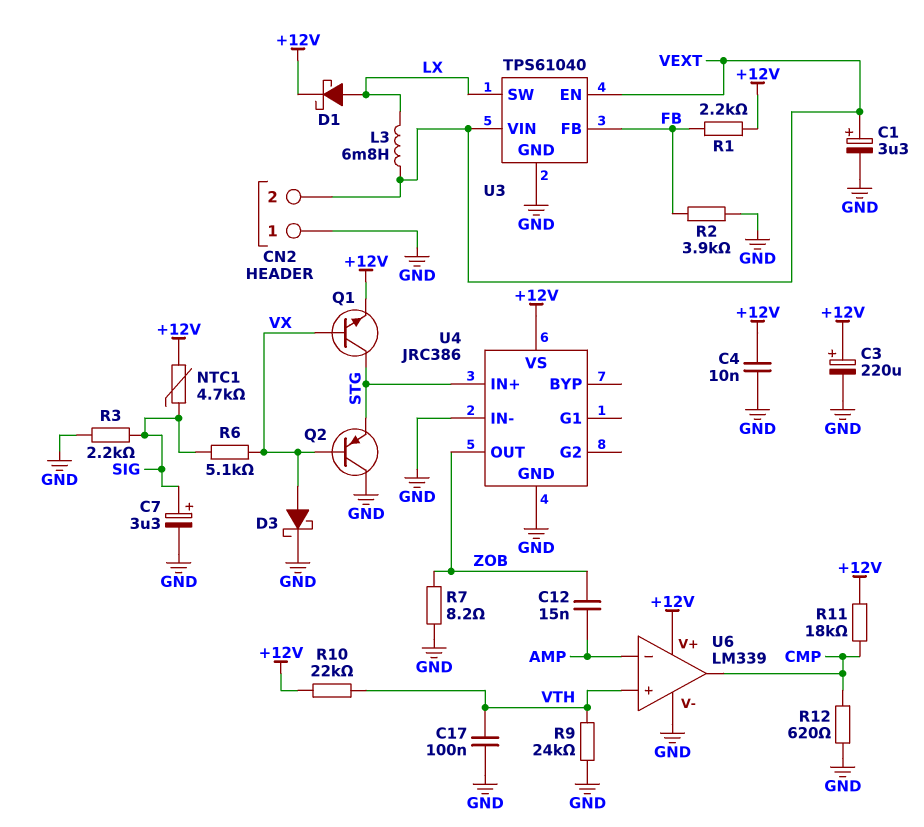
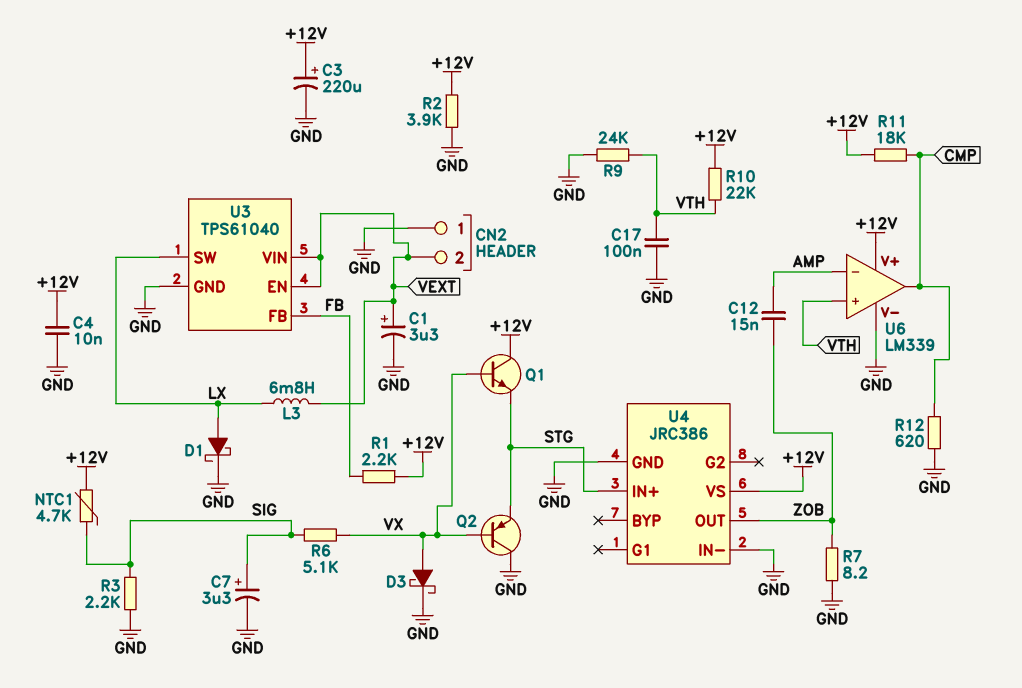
D1: schottky (A LX, K +12V) -> schottky (A LX, K GND)
Q1: NPN (B VX, C STG, E +12V) -> NPN (B VX, C +12V, E STG)
R2: 3.9k (FB, GND) -> 3.9k (+12V, GND)

